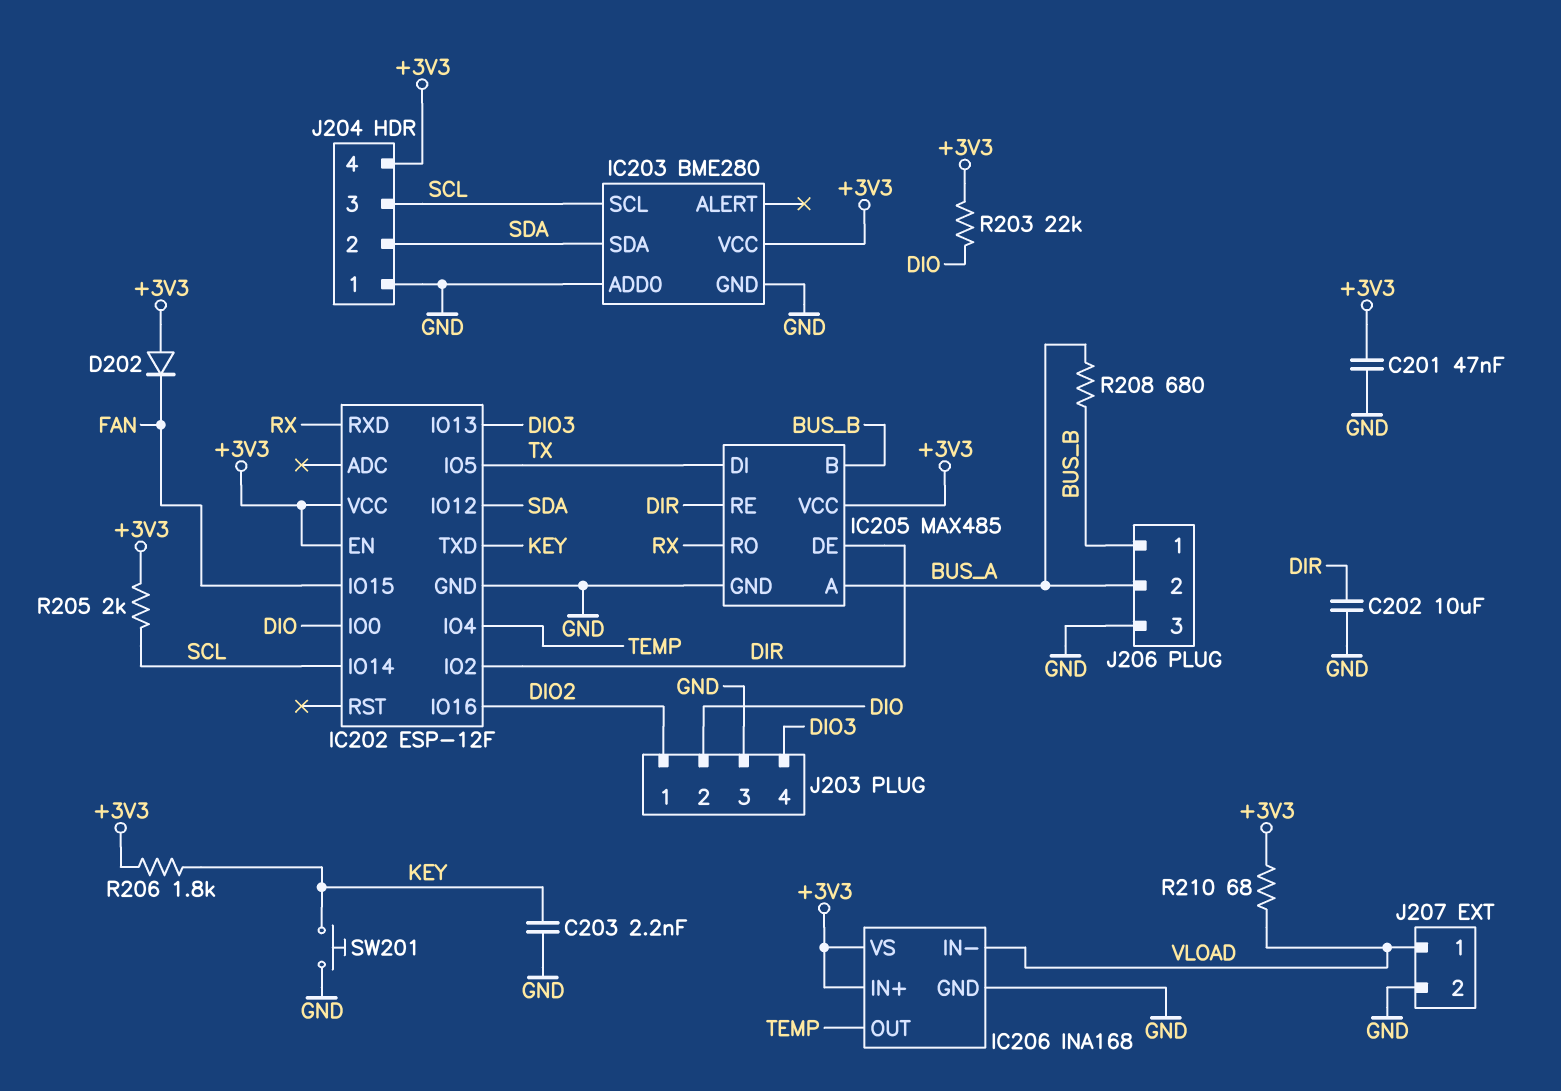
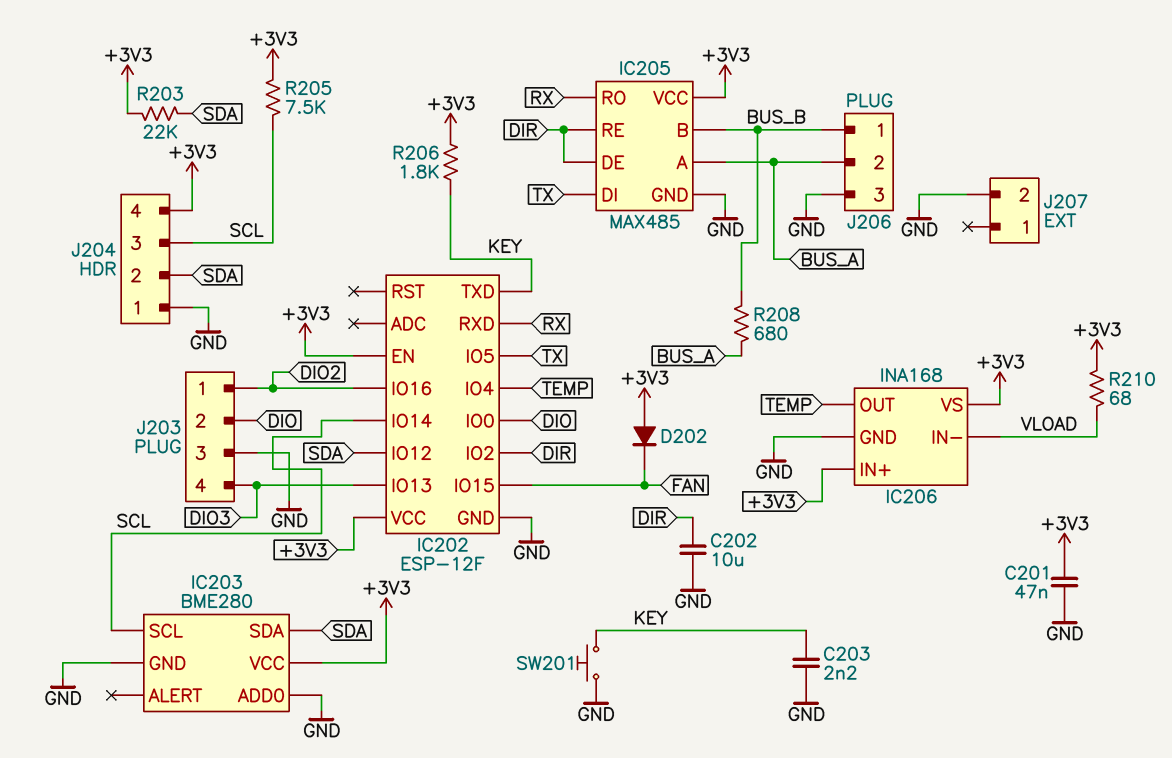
J207 pin 1: VLOAD -> none
R203: 22k (+3V3, DIO) -> 22k (+3V3, SDA)
R205: 2k (+3V3, SCL) -> 7.5k (+3V3, SCL)

